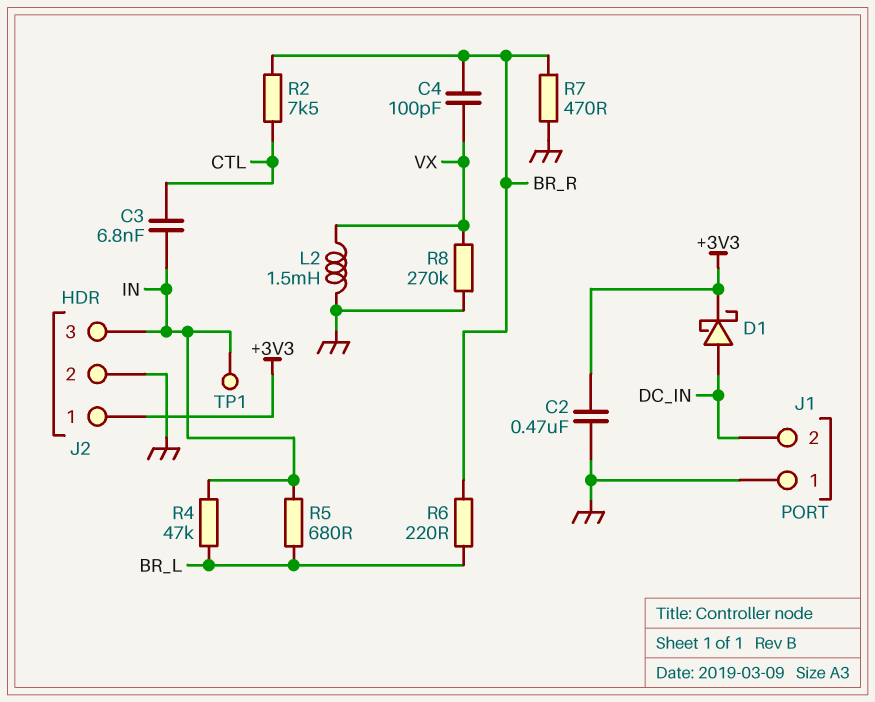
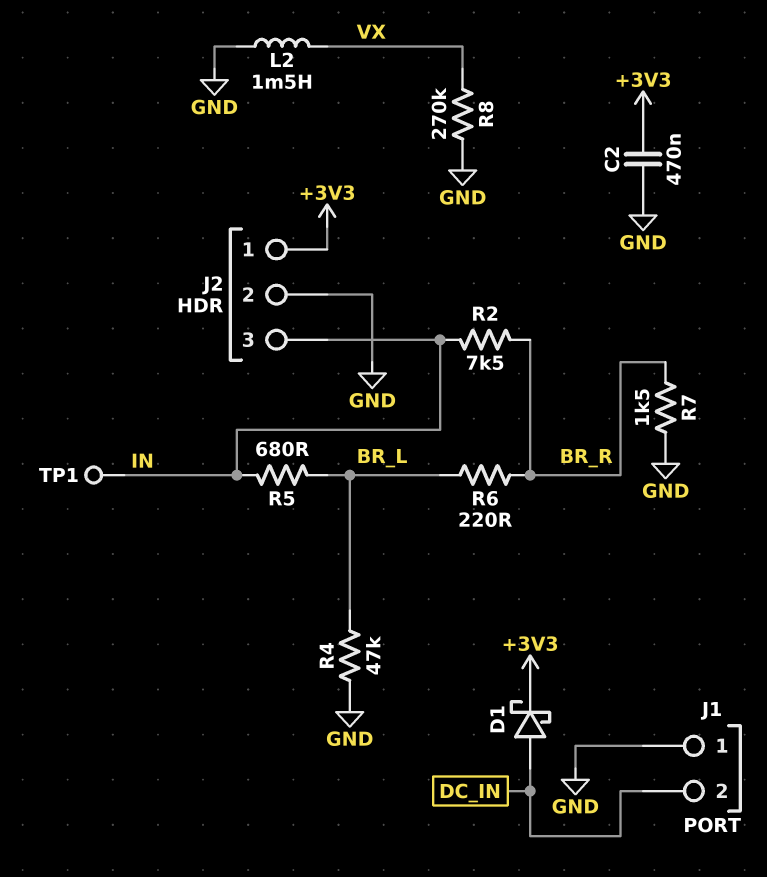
C3: 6.8nF (CTL, IN) -> none
C4: 100pF (BR_R, VX) -> none
R2: 7.5k (BR_R, CTL) -> 7.5k (BR_R, IN)
R4: 47k (BR_L, IN) -> 47k (BR_L, GND)
R7: 470 (BR_R, GND) -> 1.5k (BR_R, GND)

